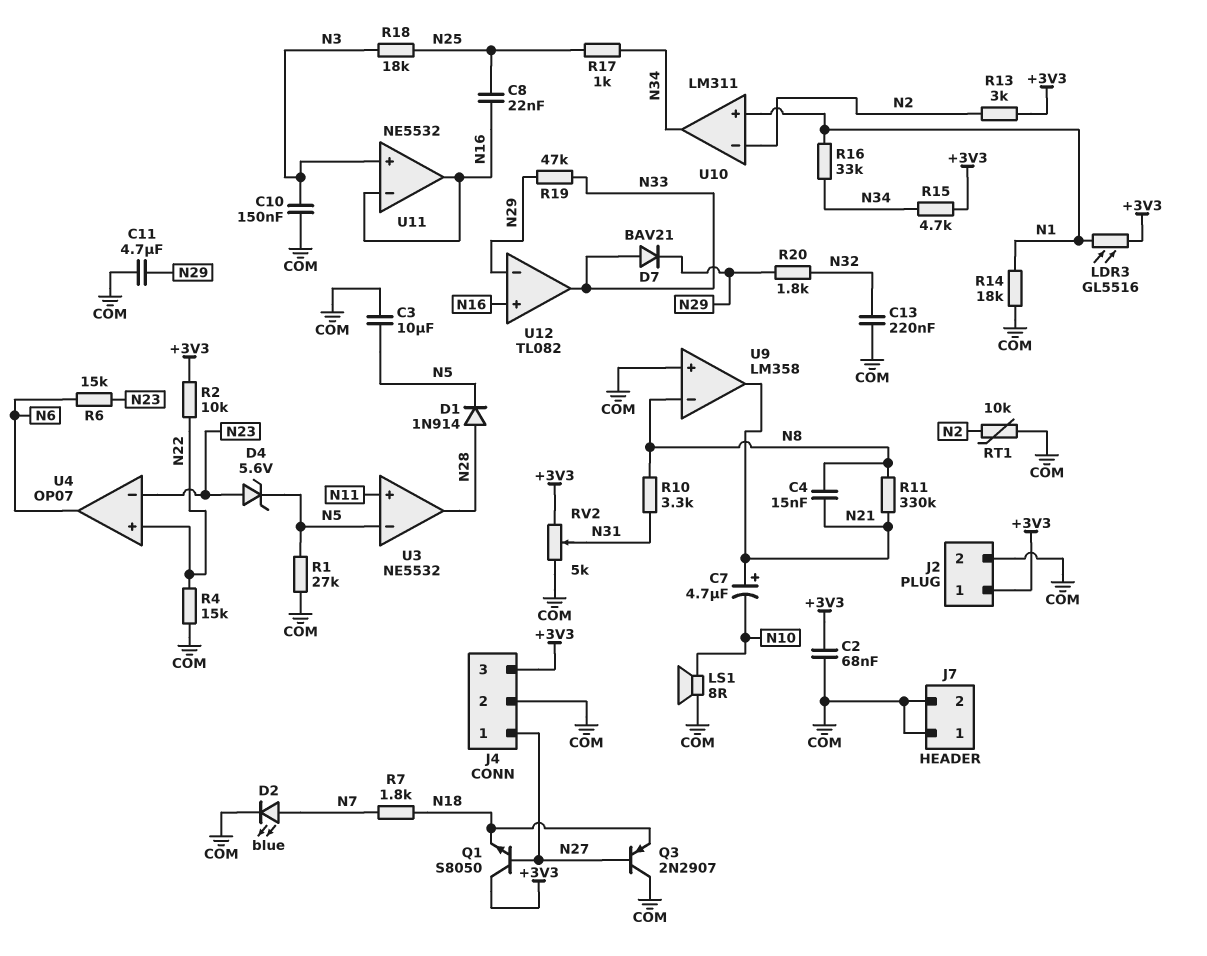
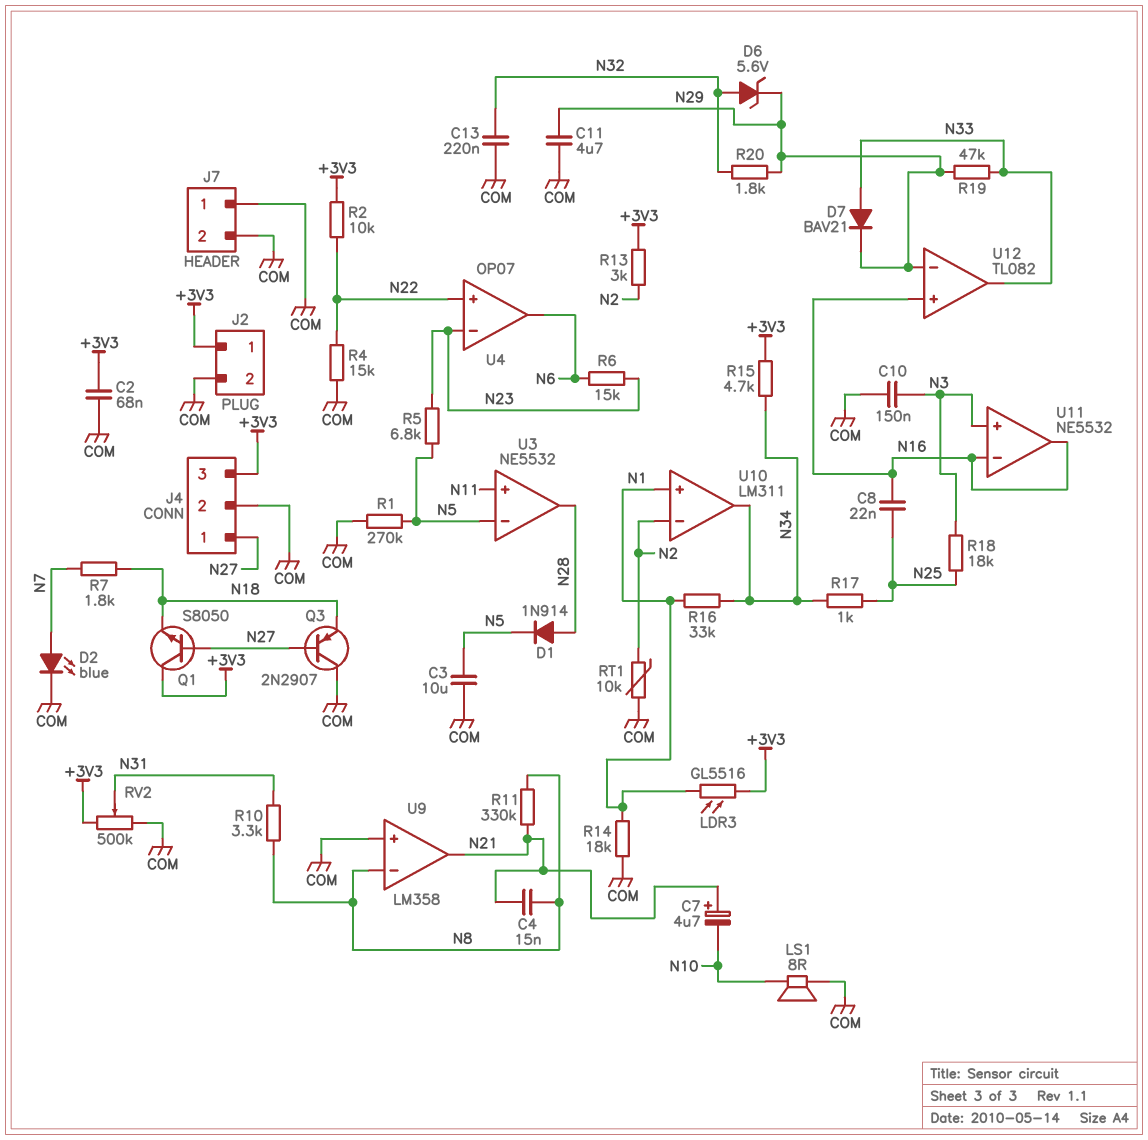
D4: zener 5.6V (A N23, K N5) -> none
D6: none -> zener 5.6V (A N32, K N29)
R1: 27k (COM, N5) -> 270k (COM, N5)
R5: none -> 6.8k (N5, N23)
RV2: 5k (+3V3, COM, wiper N31) -> 500k (+3V3, COM, wiper N31)

